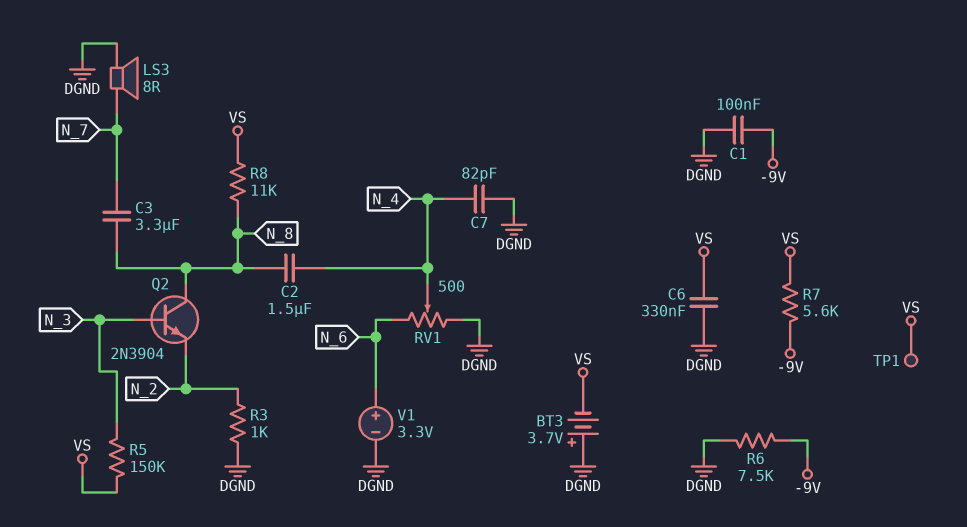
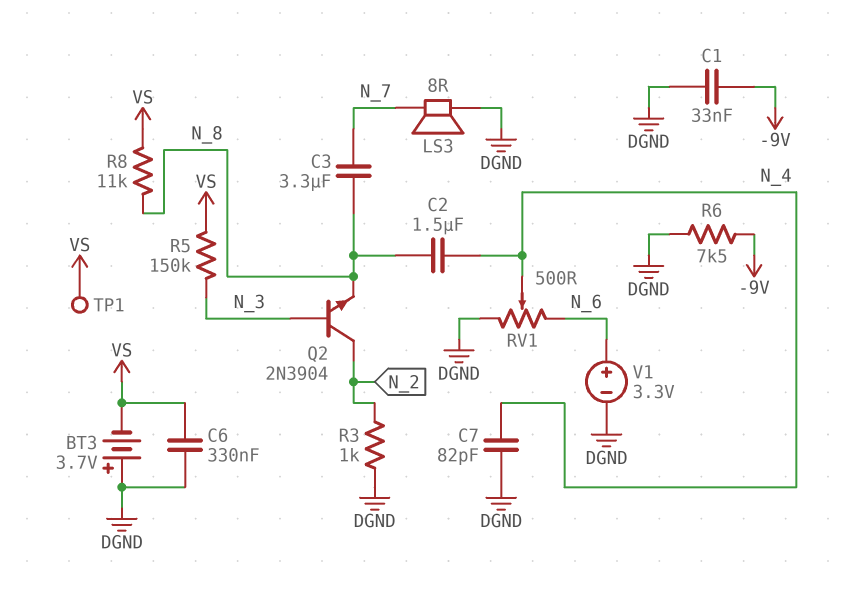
C1: 100nF (-9V, DGND) -> 33nF (-9V, DGND)
Q2: NPN 2N3904 (B N_3, C N_8, E N_2) -> NPN 2N3904 (B N_3, C N_2, E N_8)
R7: 5.6k (-9V, VS) -> none

